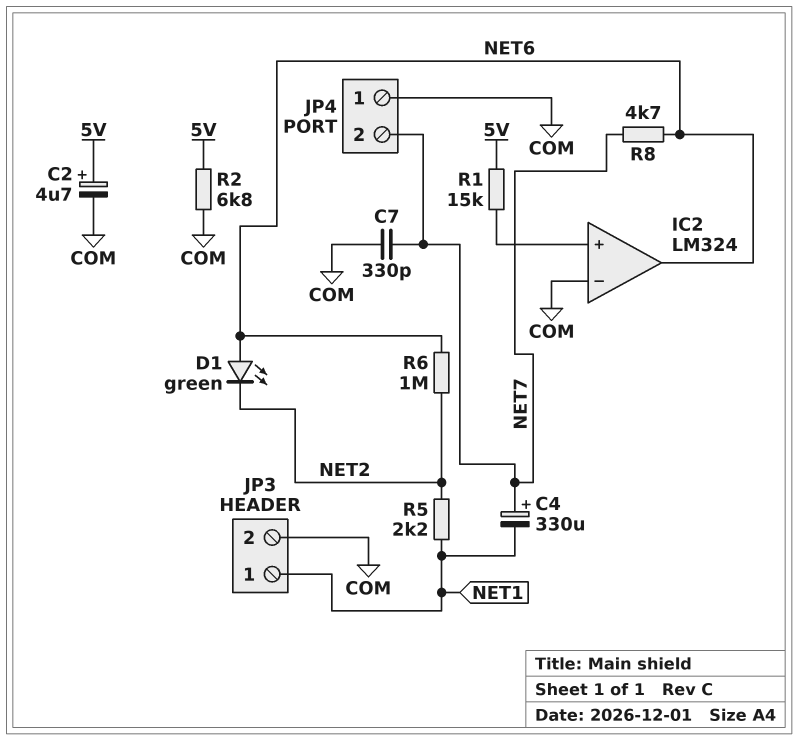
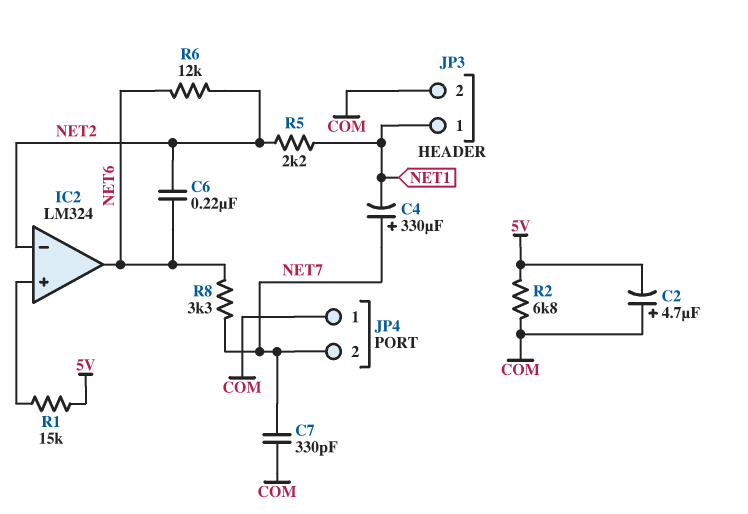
C2: 4.7uF (plus 5V, minus COM) -> 4.7uF (plus COM, minus 5V)
C6: none -> 220nF (NET2, NET6)
D1: LED green (A NET6, K NET2) -> none
IC2 pin in-: COM -> NET2
R6: 1M (NET2, NET6) -> 12k (NET2, NET6)
R8: 4.7k (NET6, NET7) -> 3.3k (NET6, NET7)

